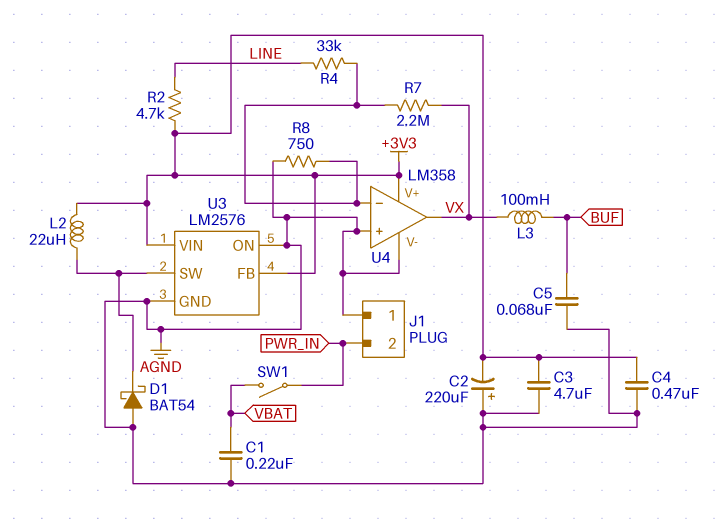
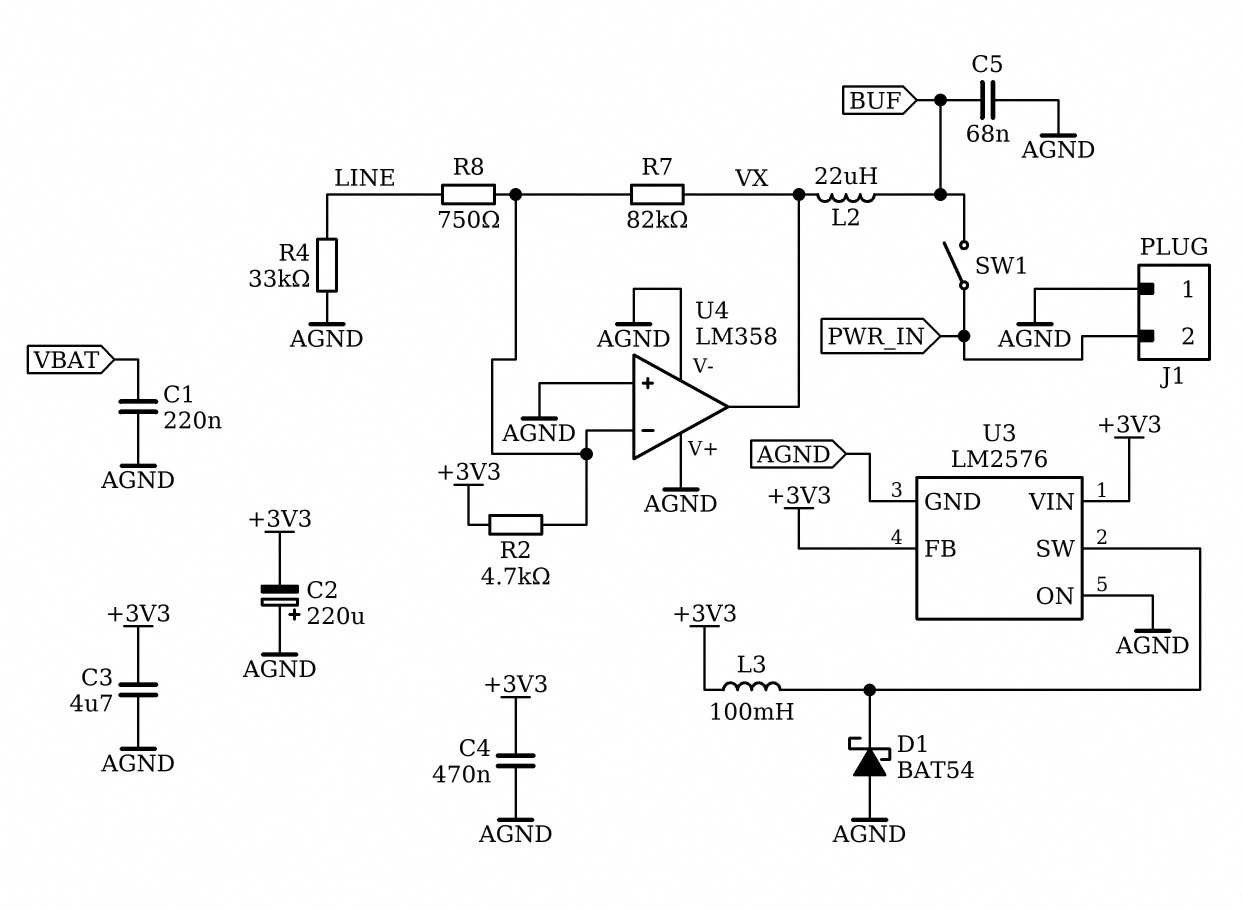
L2: 22uH (+3V3, U3/SW) -> 22uH (BUF, VX)
L3: 100mH (BUF, VX) -> 100mH (+3V3, U3/SW)
R2: 4.7k (+3V3, LINE) -> 4.7k (+3V3, U4/in-)
R4: 33k (LINE, U4/in-) -> 33k (AGND, LINE)
R7: 2.2M (U4/in-, VX) -> 82k (U4/in-, VX)
R8: 750 (AGND, U4/in-) -> 750 (LINE, U4/in-)
SW1: switch (PWR_IN, VBAT) -> switch (BUF, PWR_IN)
U4 pin V+: +3V3 -> AGND

